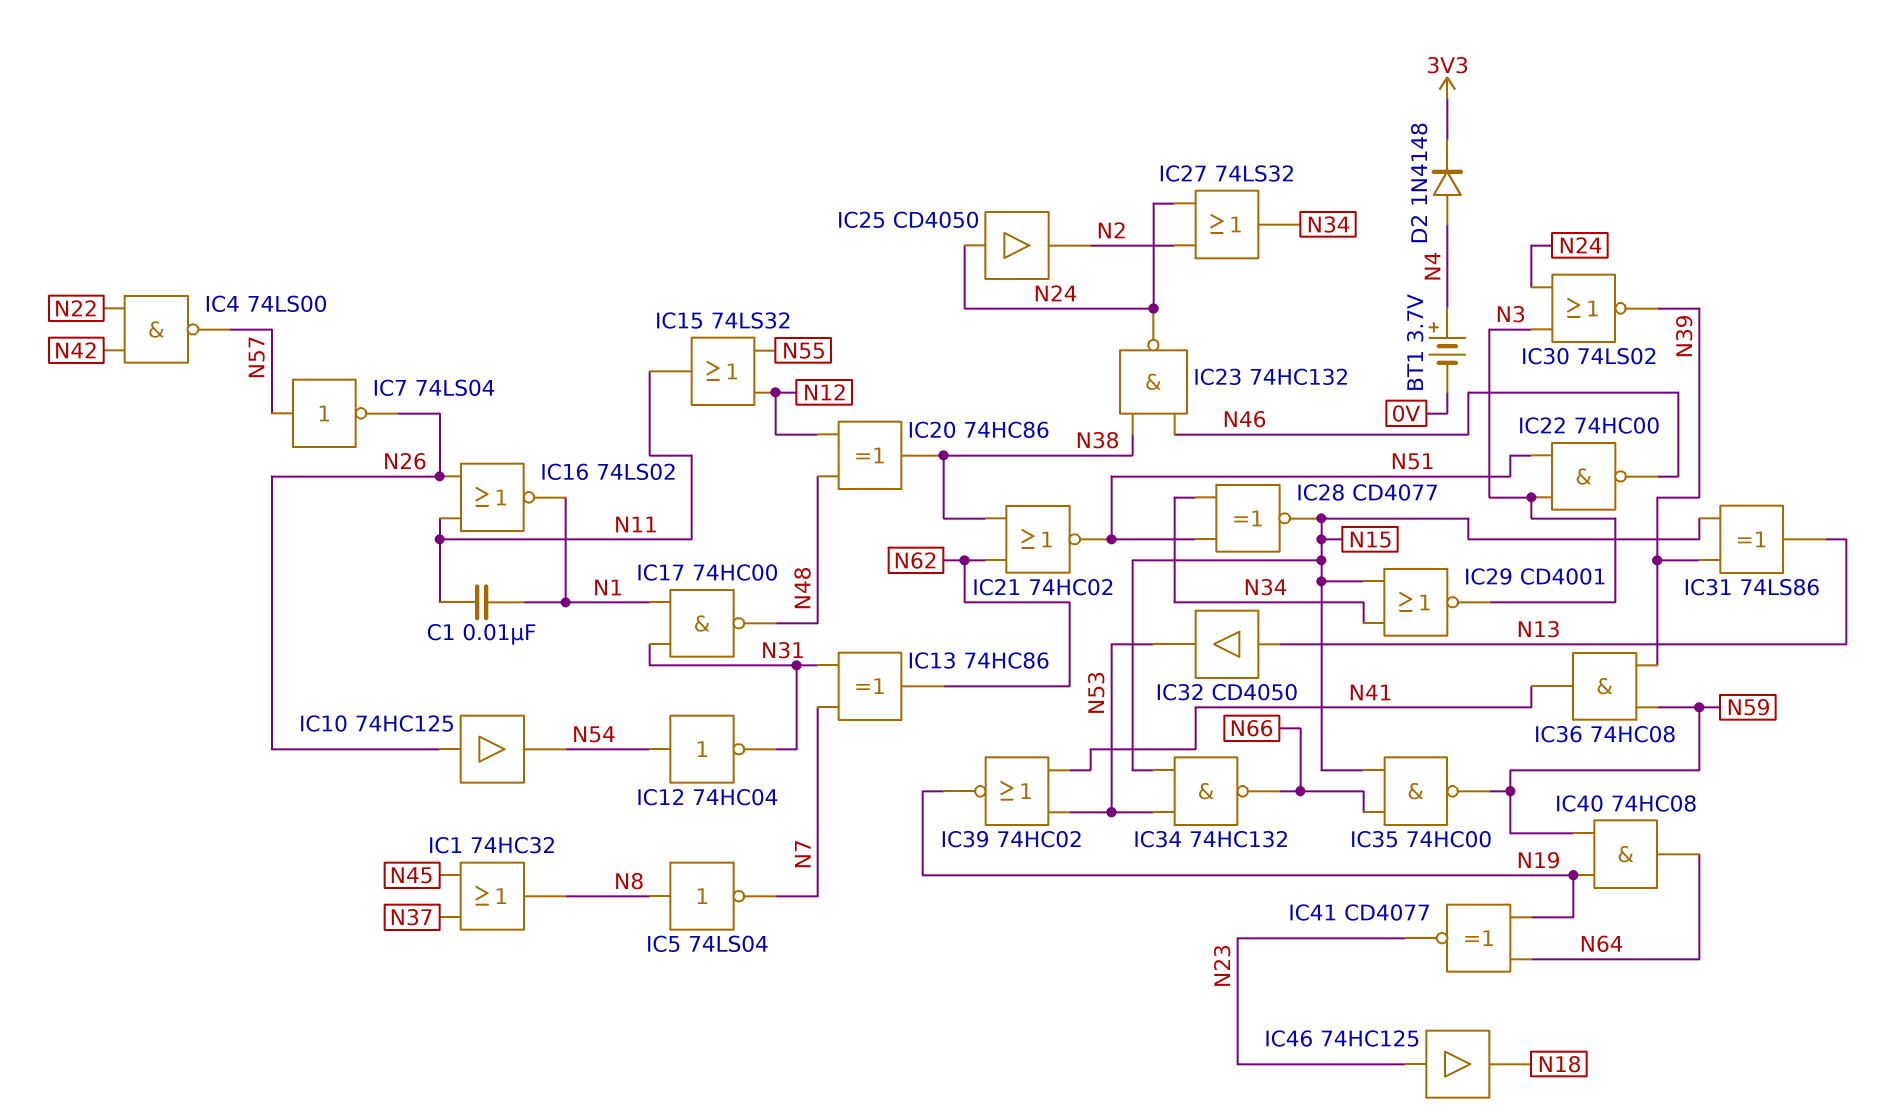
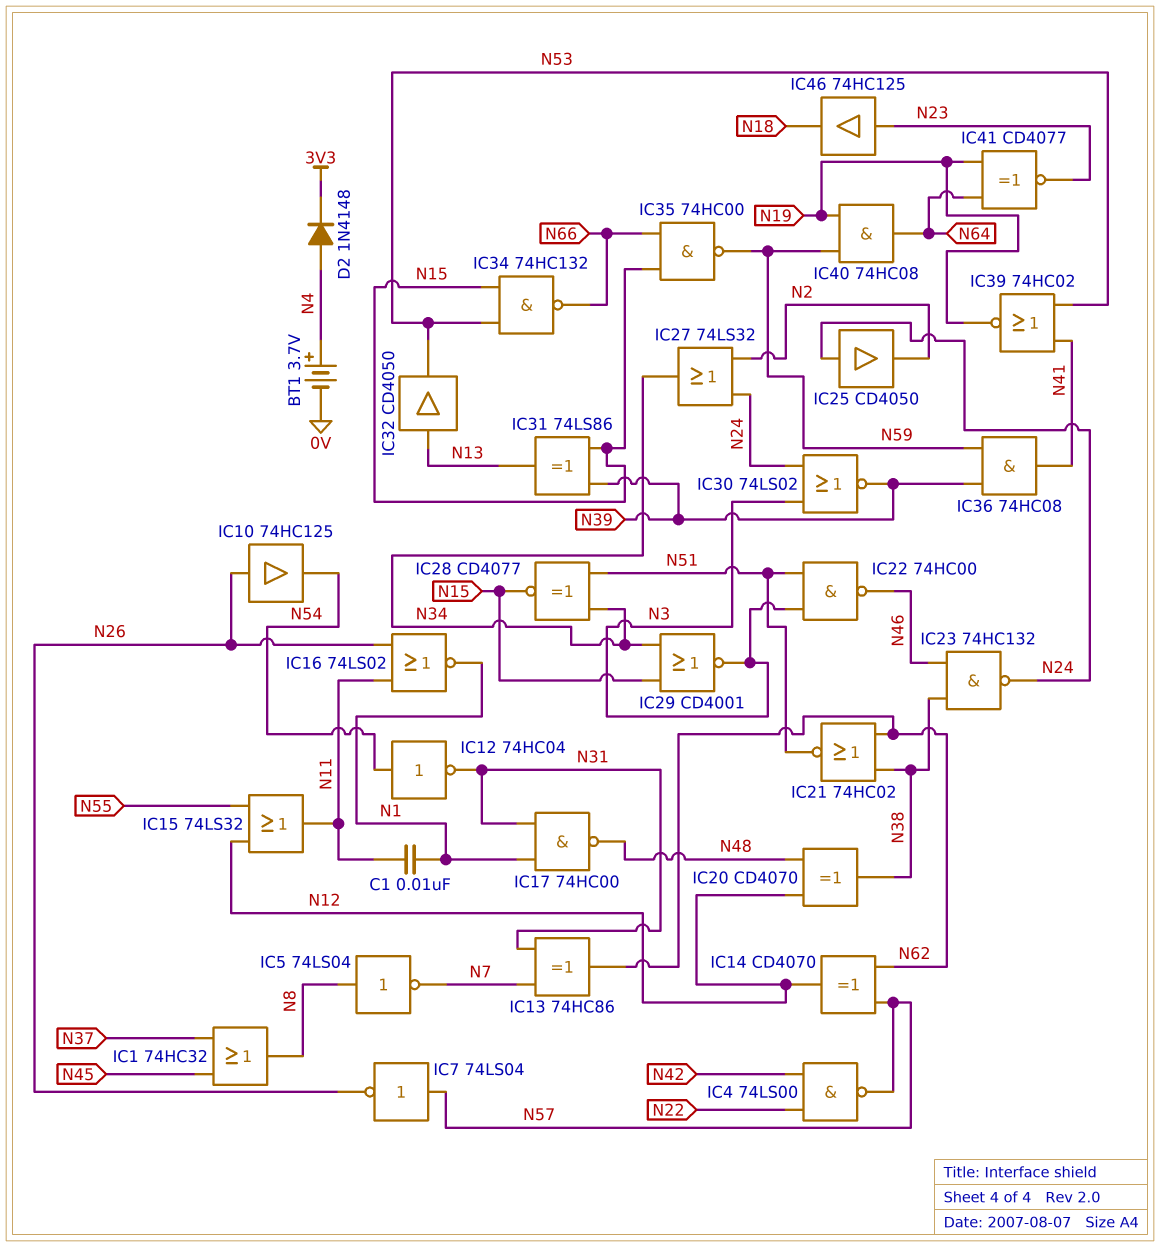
IC14: none -> XOR CD4070 (in N57, in N62, out N12)
IC20: XOR 74HC86 (in N12, in N48, out N38) -> XOR CD4070 (in N12, in N48, out N38)

